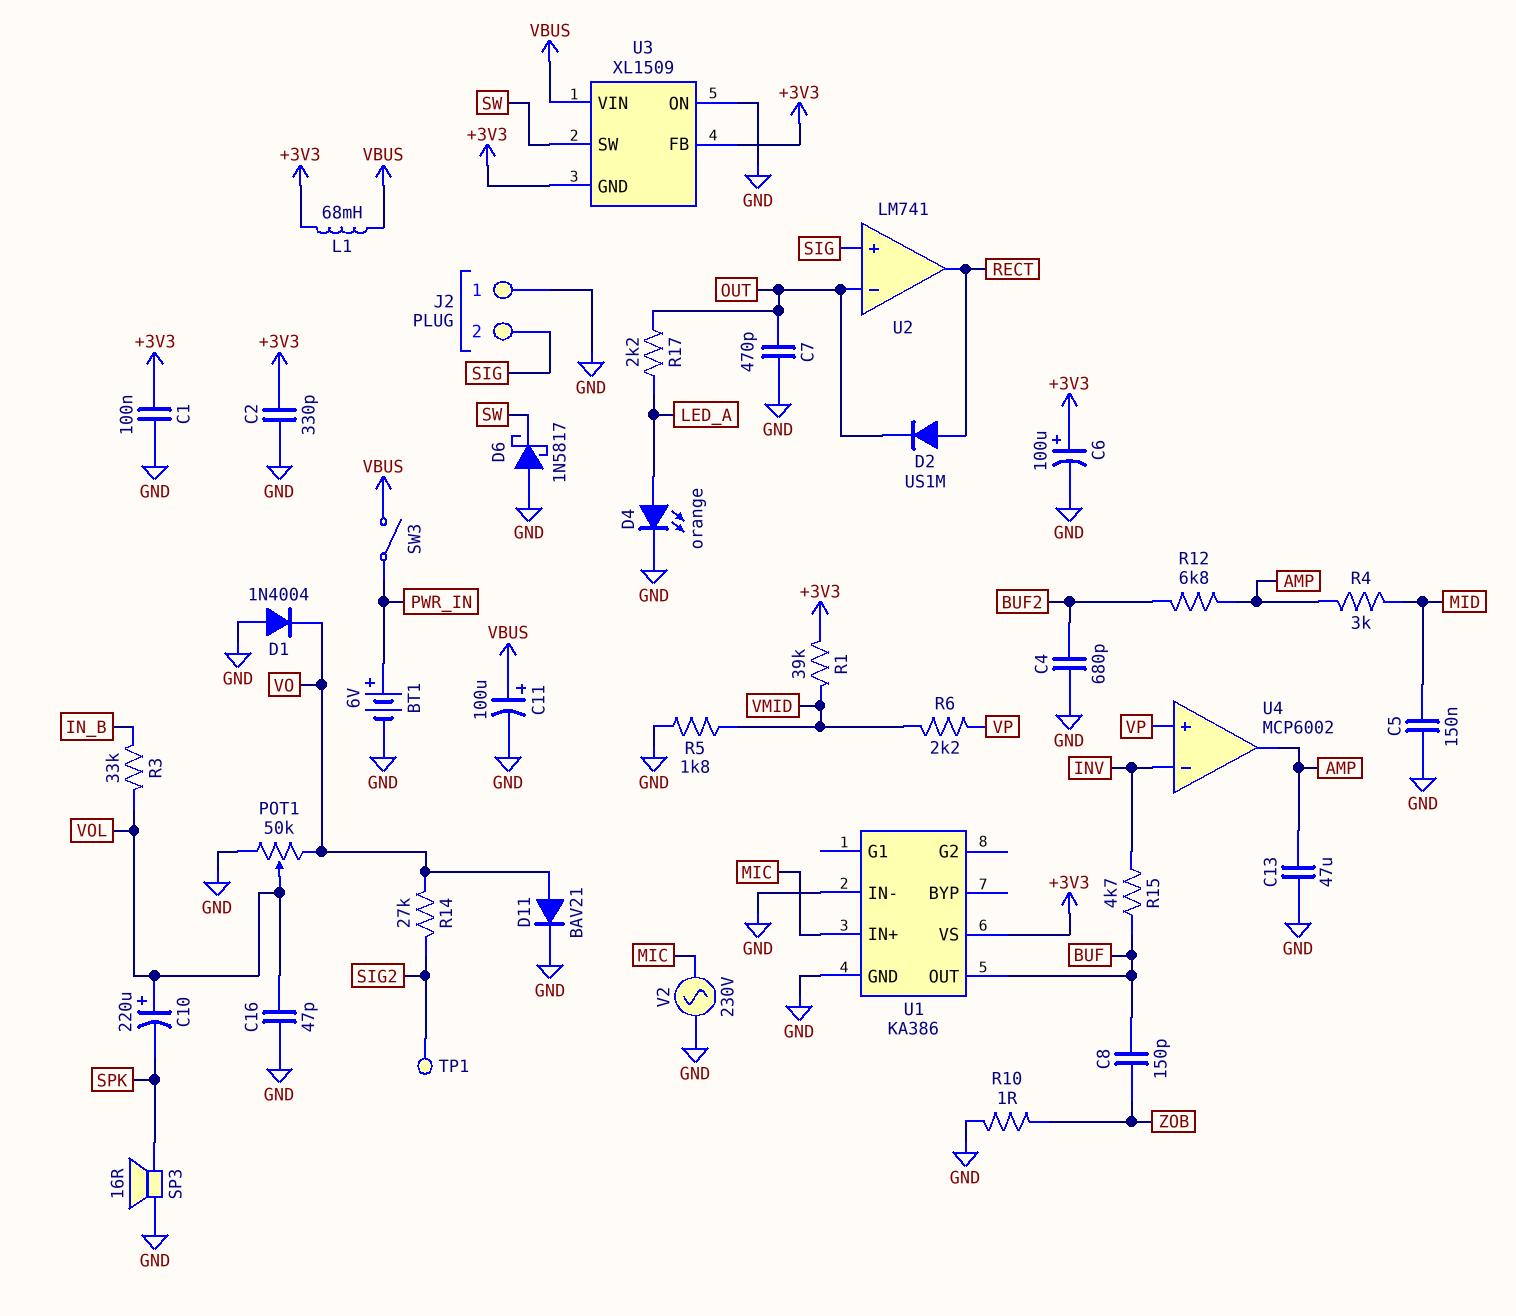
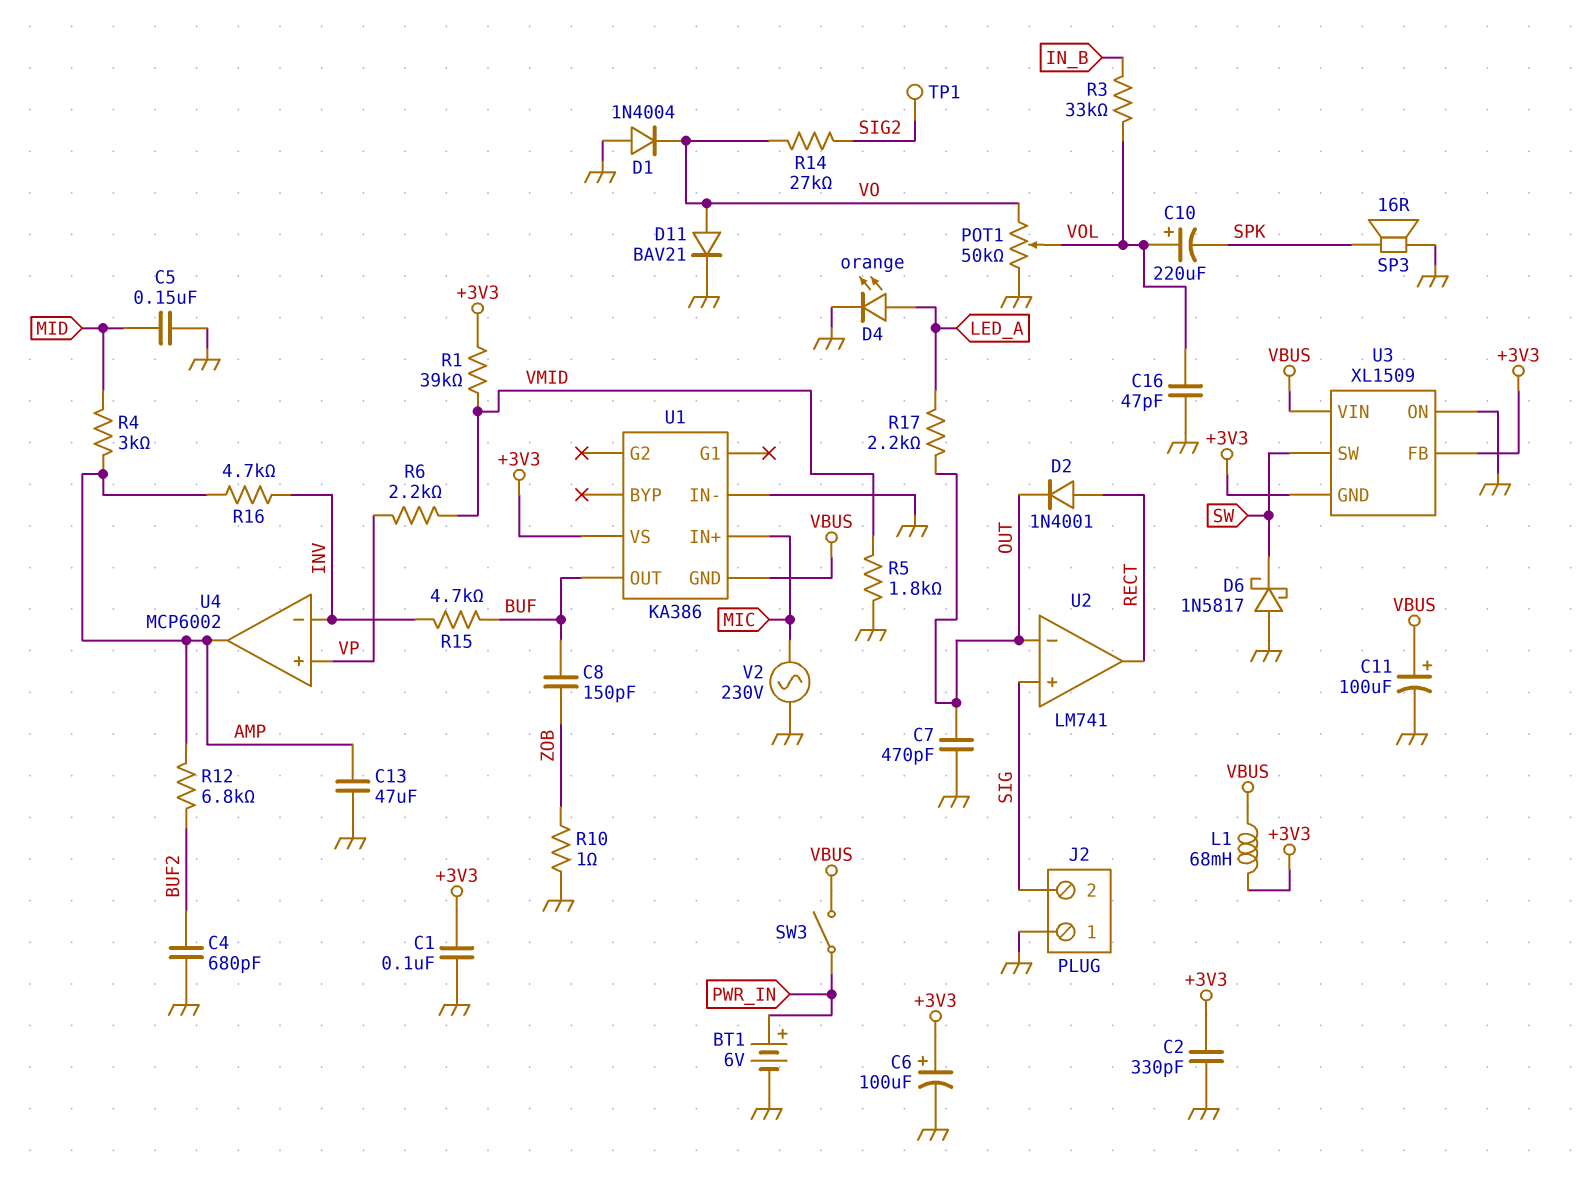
D2: diode US1M (A RECT, K OUT) -> diode 1N4001 (A RECT, K OUT)
R16: none -> 4.7k (AMP, INV)
U1 pin GND: GND -> VBUS

